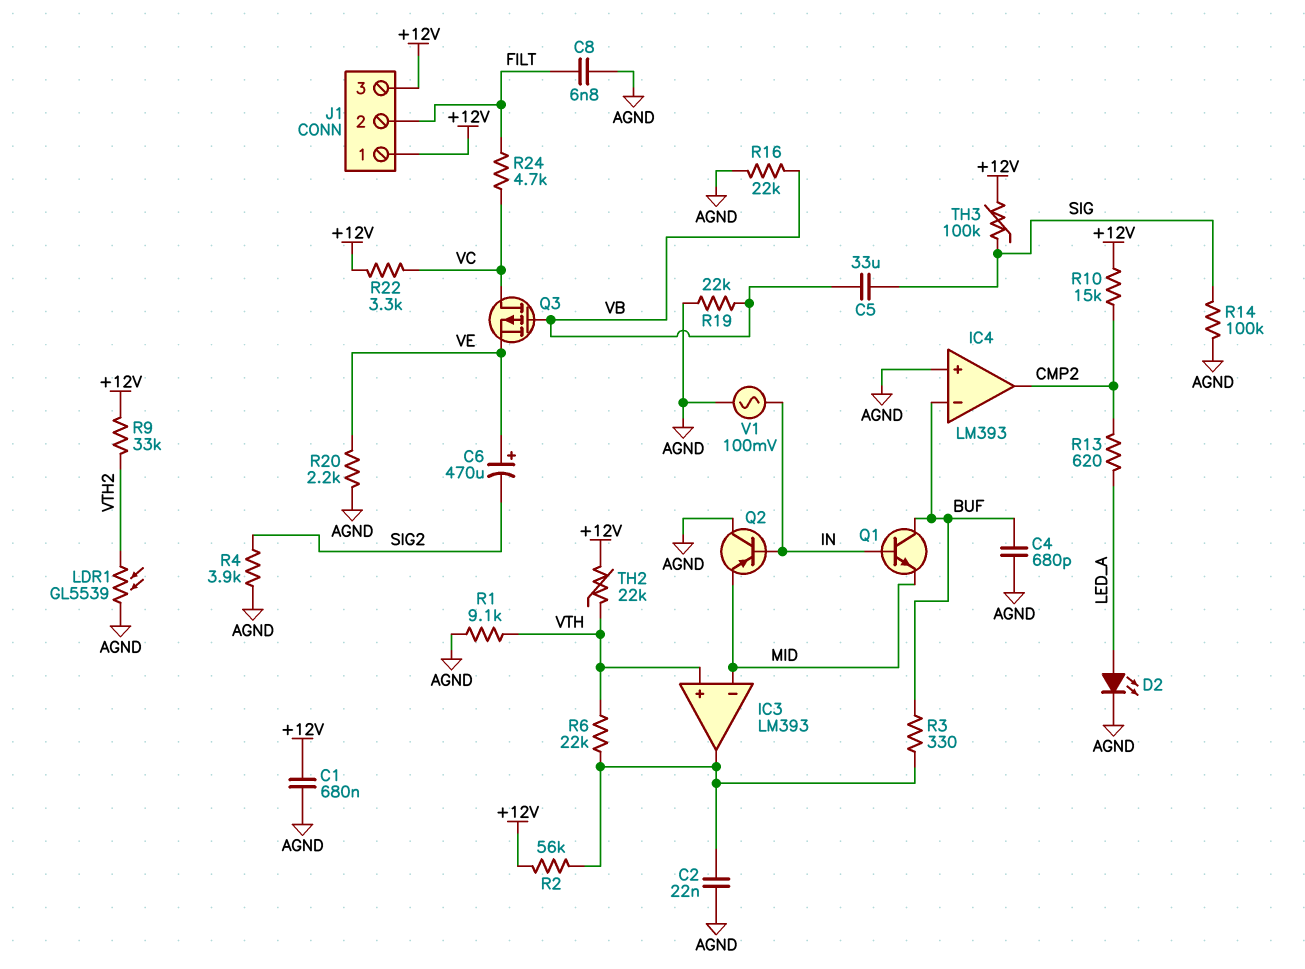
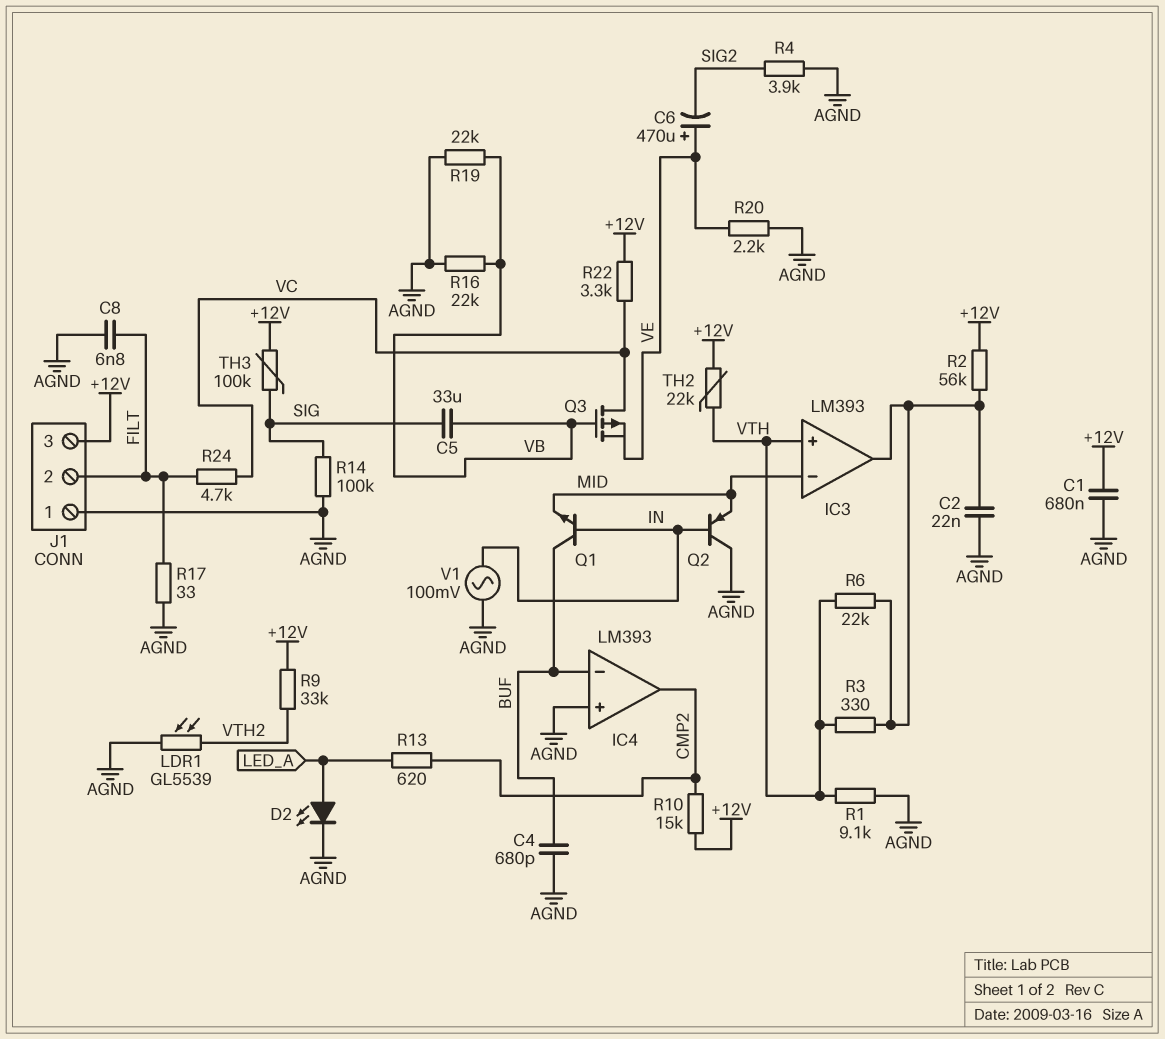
J1 pin 1: +12V -> AGND
R3: 330 (BUF, IC3/out) -> 330 (IC3/out, VTH)
R17: none -> 33 (AGND, FILT)

